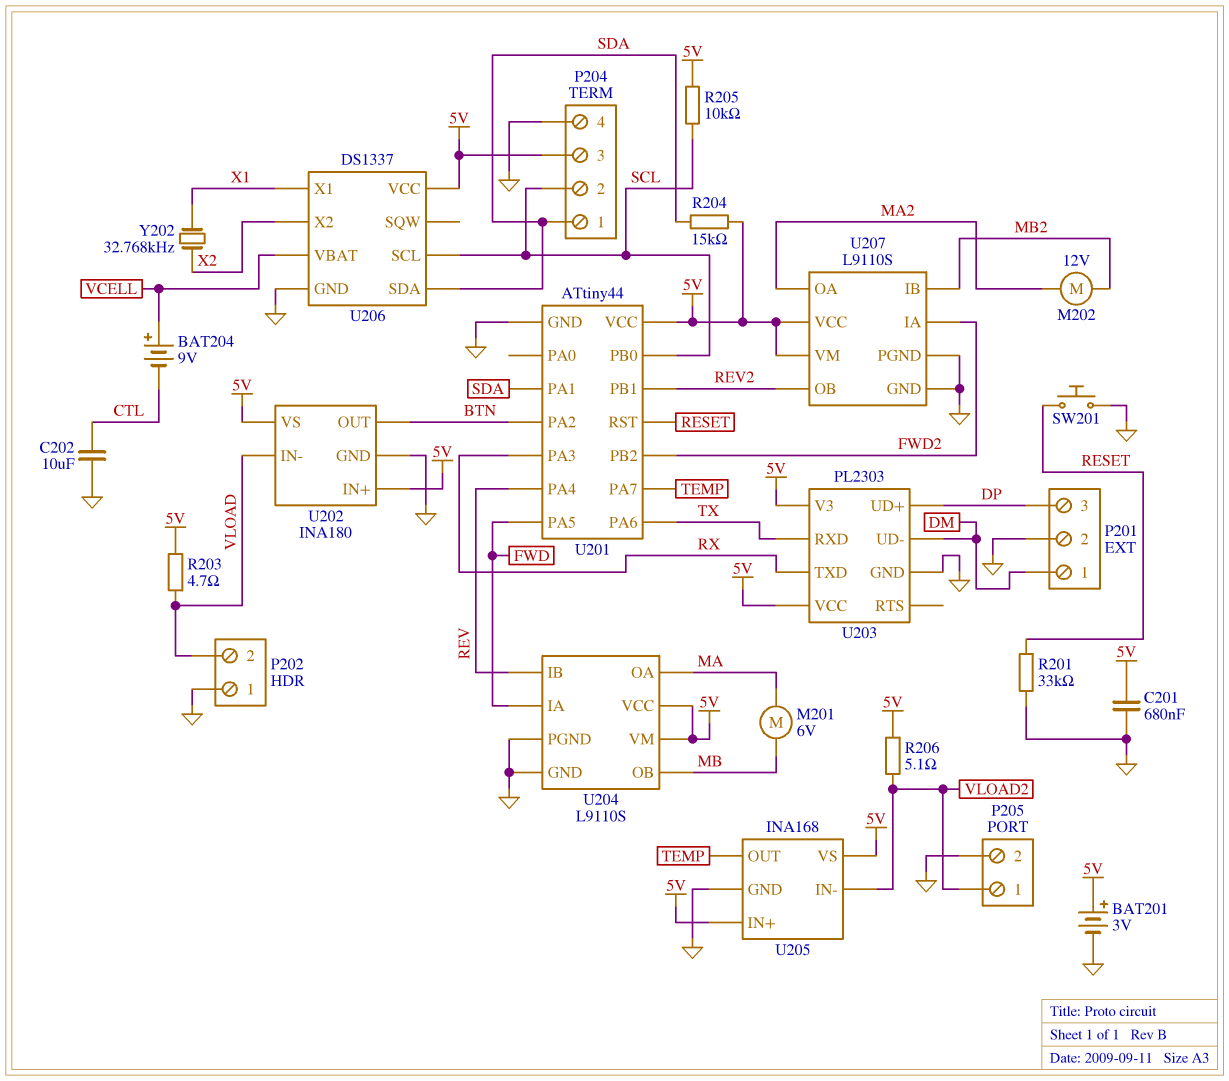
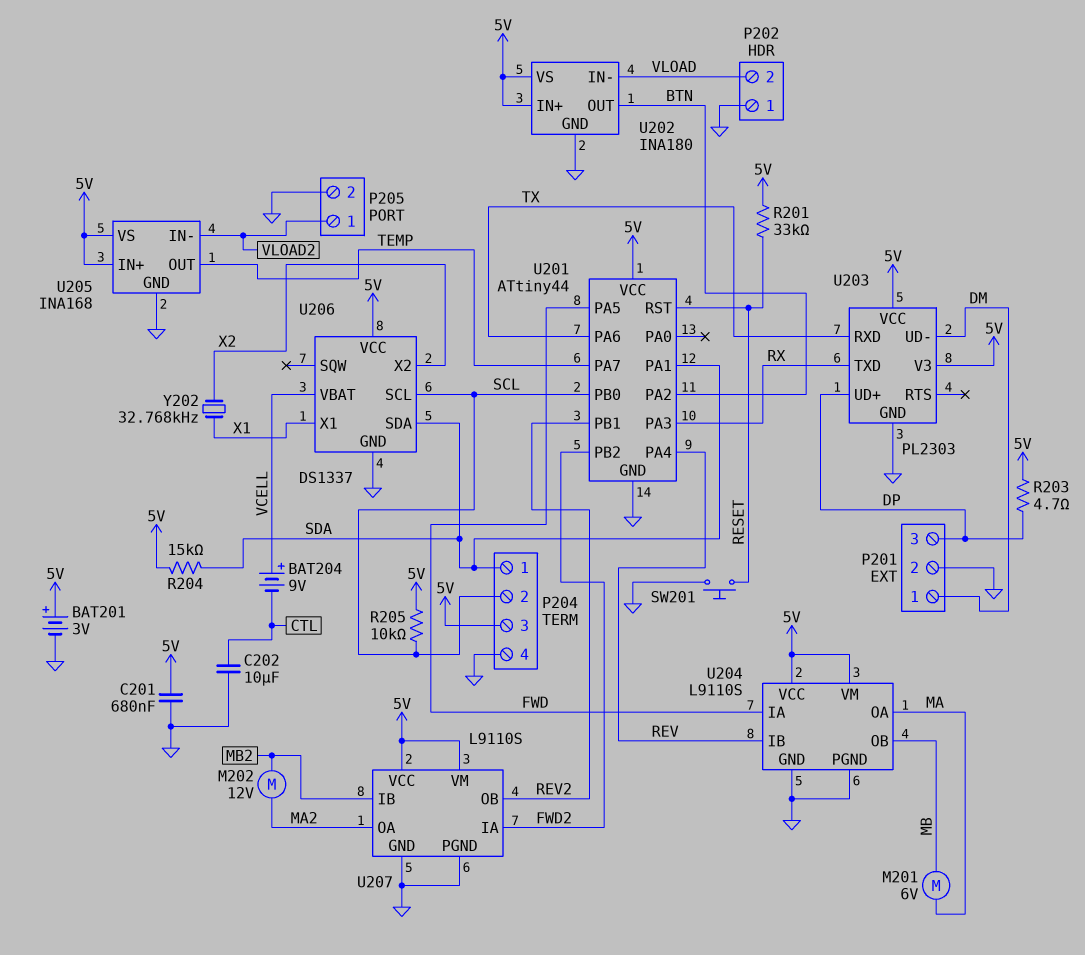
R201: 33k (GND, RESET) -> 33k (5V, RESET)
R203: 4.7 (5V, VLOAD) -> 4.7 (5V, DP)
R206: 5.1 (5V, VLOAD2) -> none

